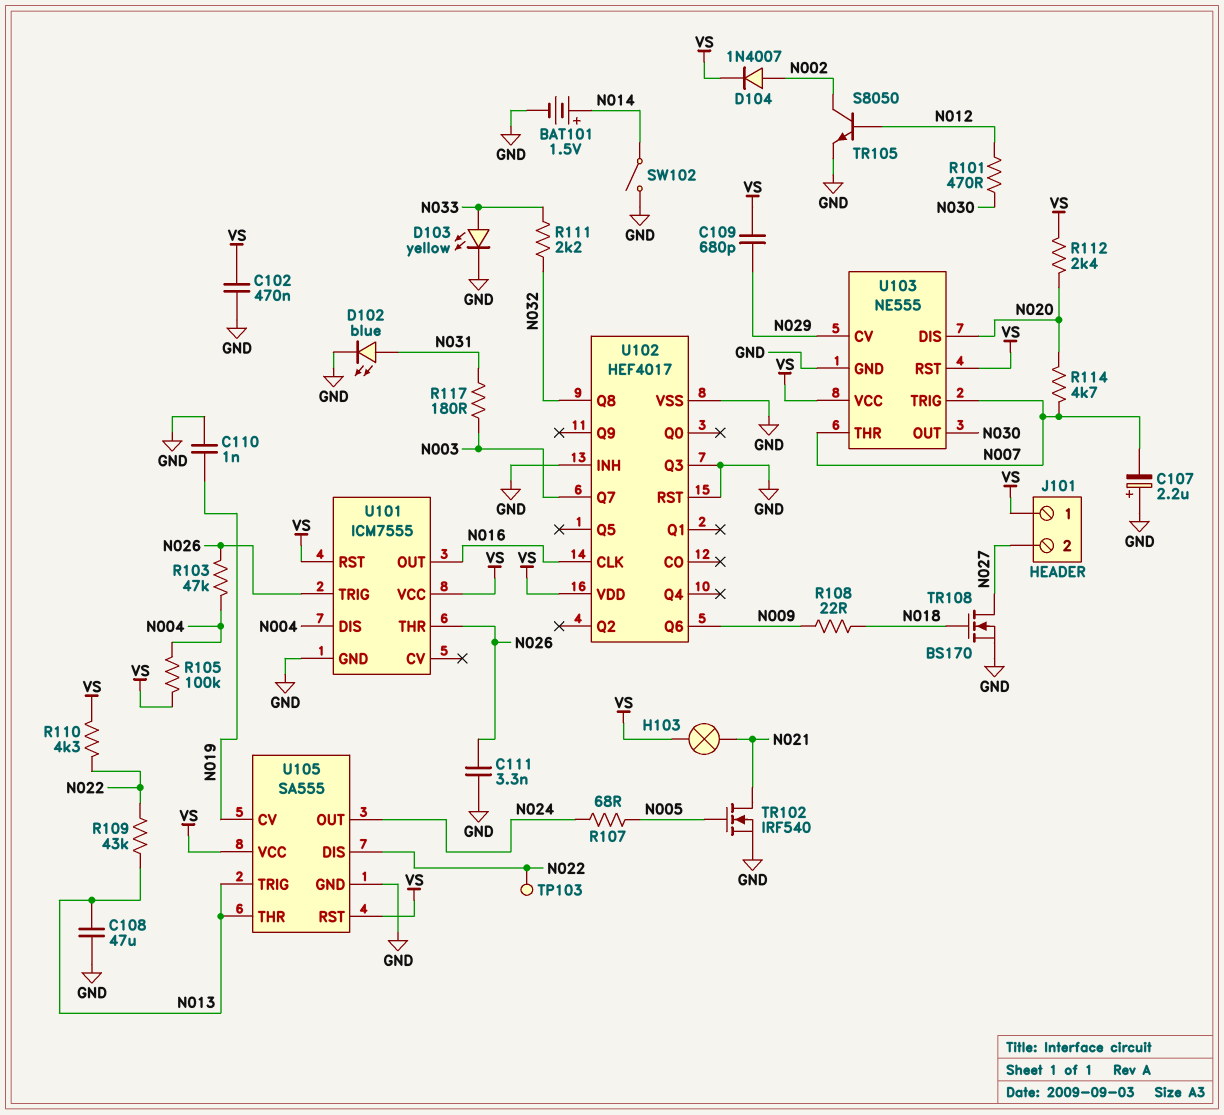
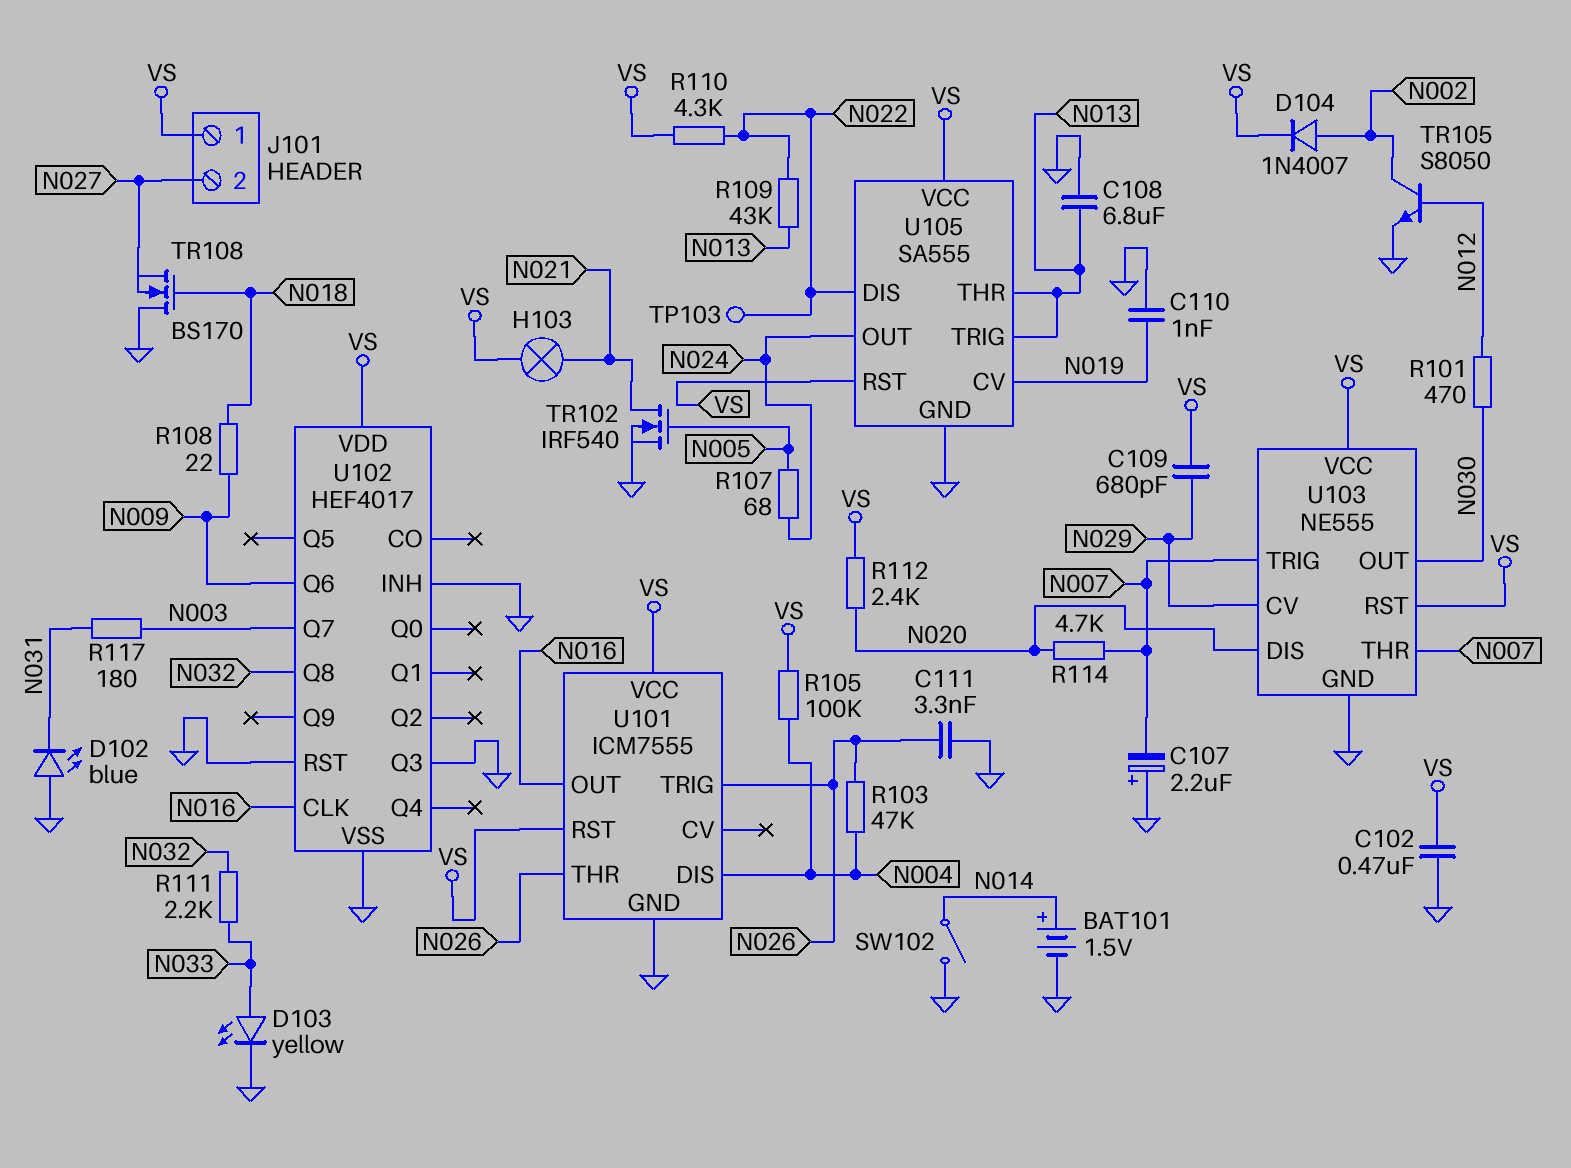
C108: 47uF (GND, N013) -> 6.8uF (GND, N013)
D102: LED blue (A N031, K GND) -> LED blue (A GND, K N031)
TR108: NMOS BS170 (G N018, D N027, S GND) -> NMOS BS170 (G N018, D GND, S N027)

